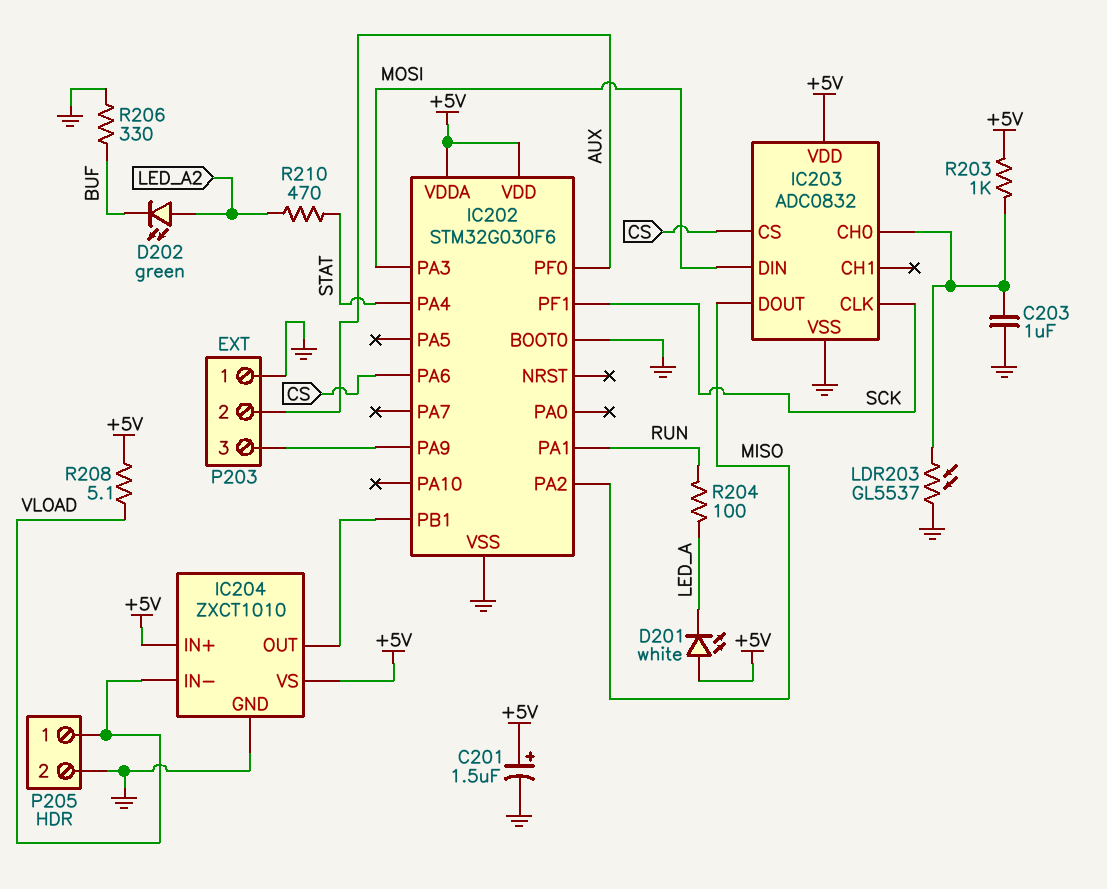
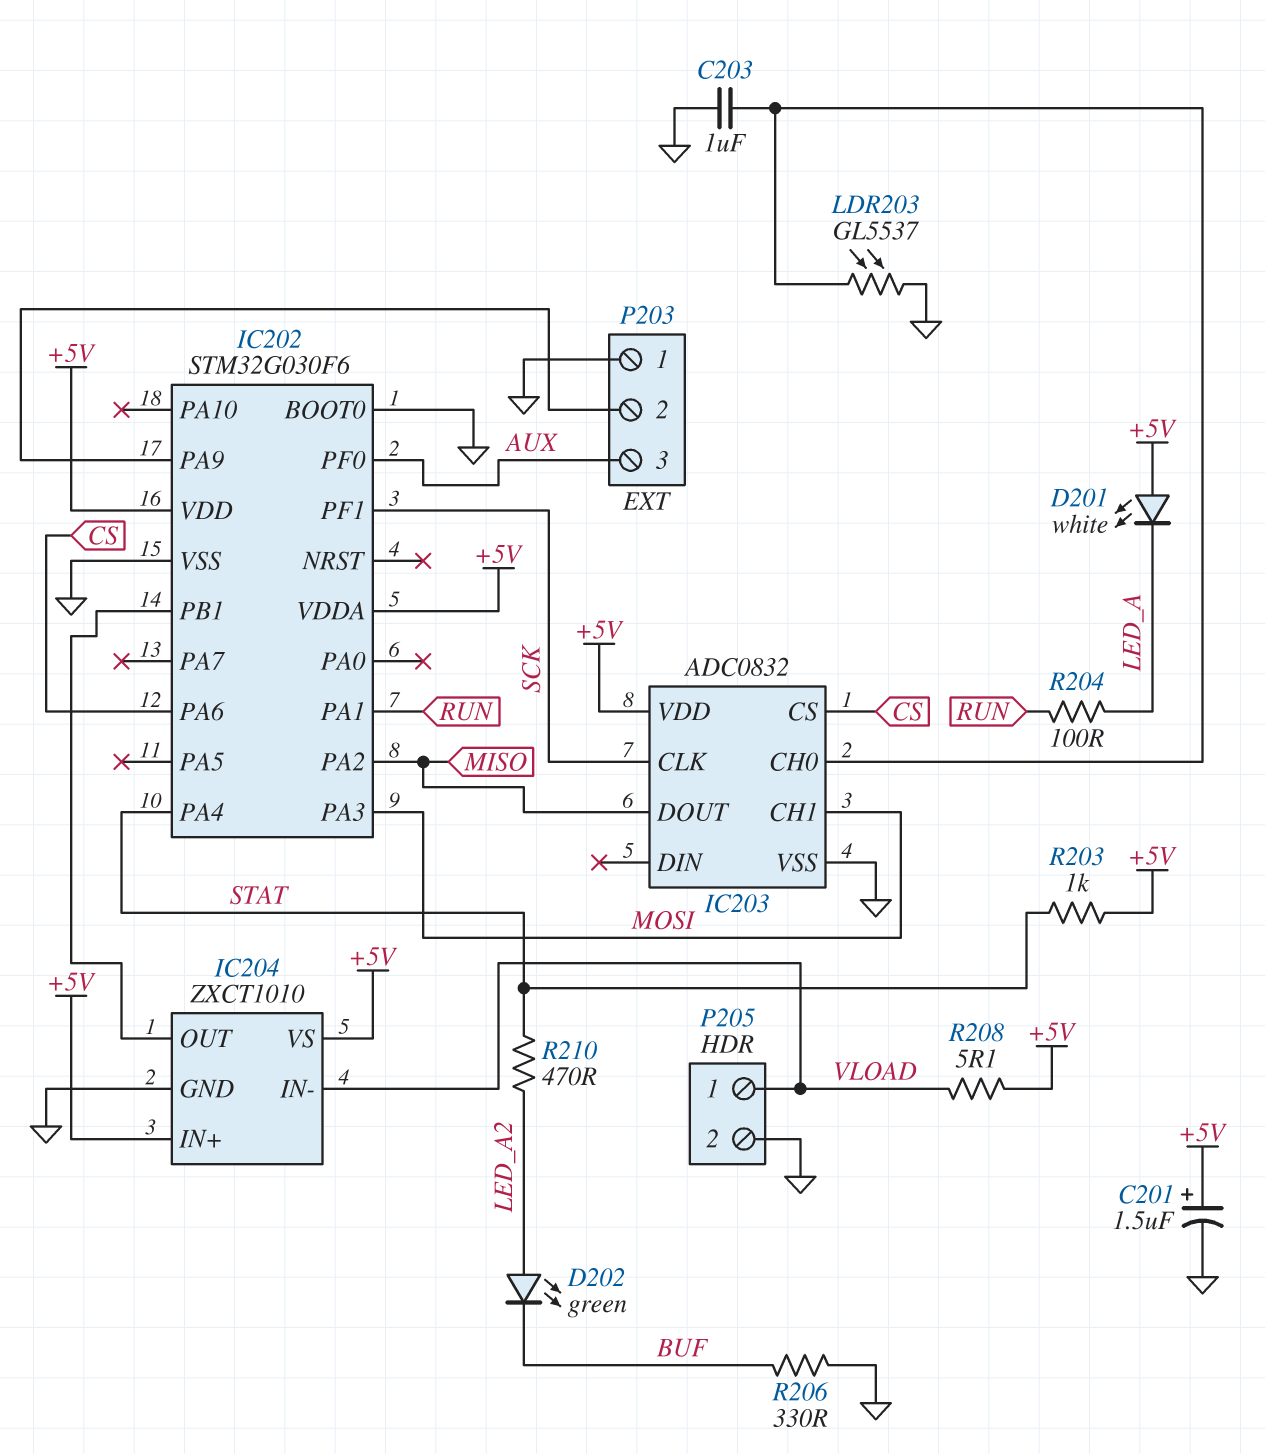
IC203 pin CH1: none -> MOSI
IC203 pin DIN: MOSI -> none
P203 pin 2: AUX -> IC202/PA9
P203 pin 3: IC202/PA9 -> AUX
R203: 1k (+5V, IC203/CH0) -> 1k (+5V, STAT)

